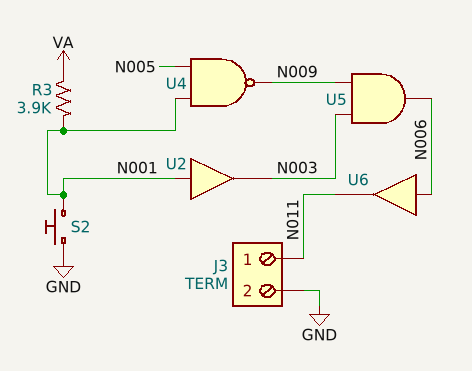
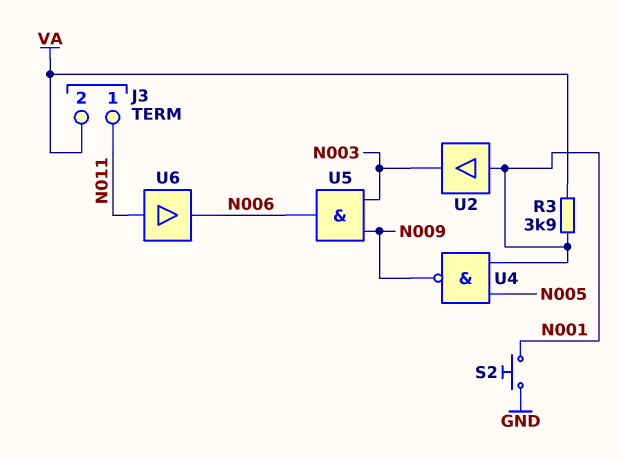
J3 pin 2: GND -> VA
U6: buffer (in N006, out N011) -> buffer (in N011, out N006)

